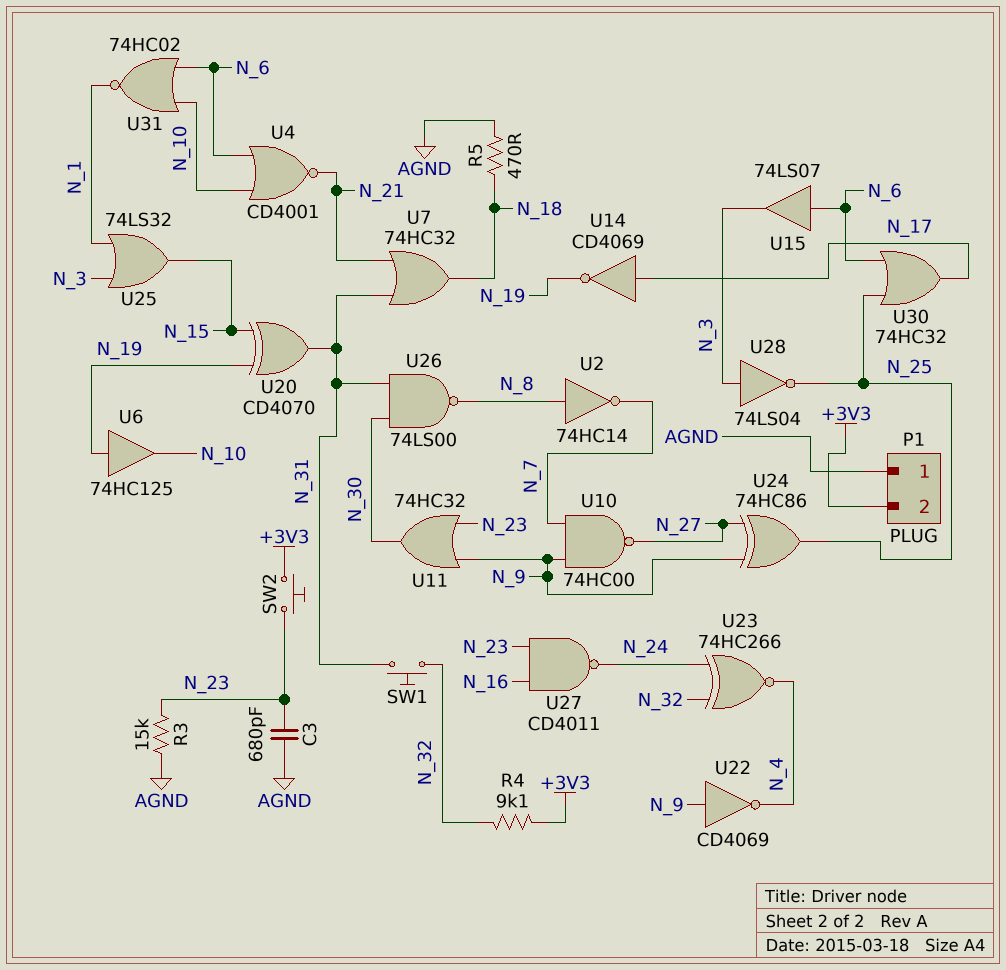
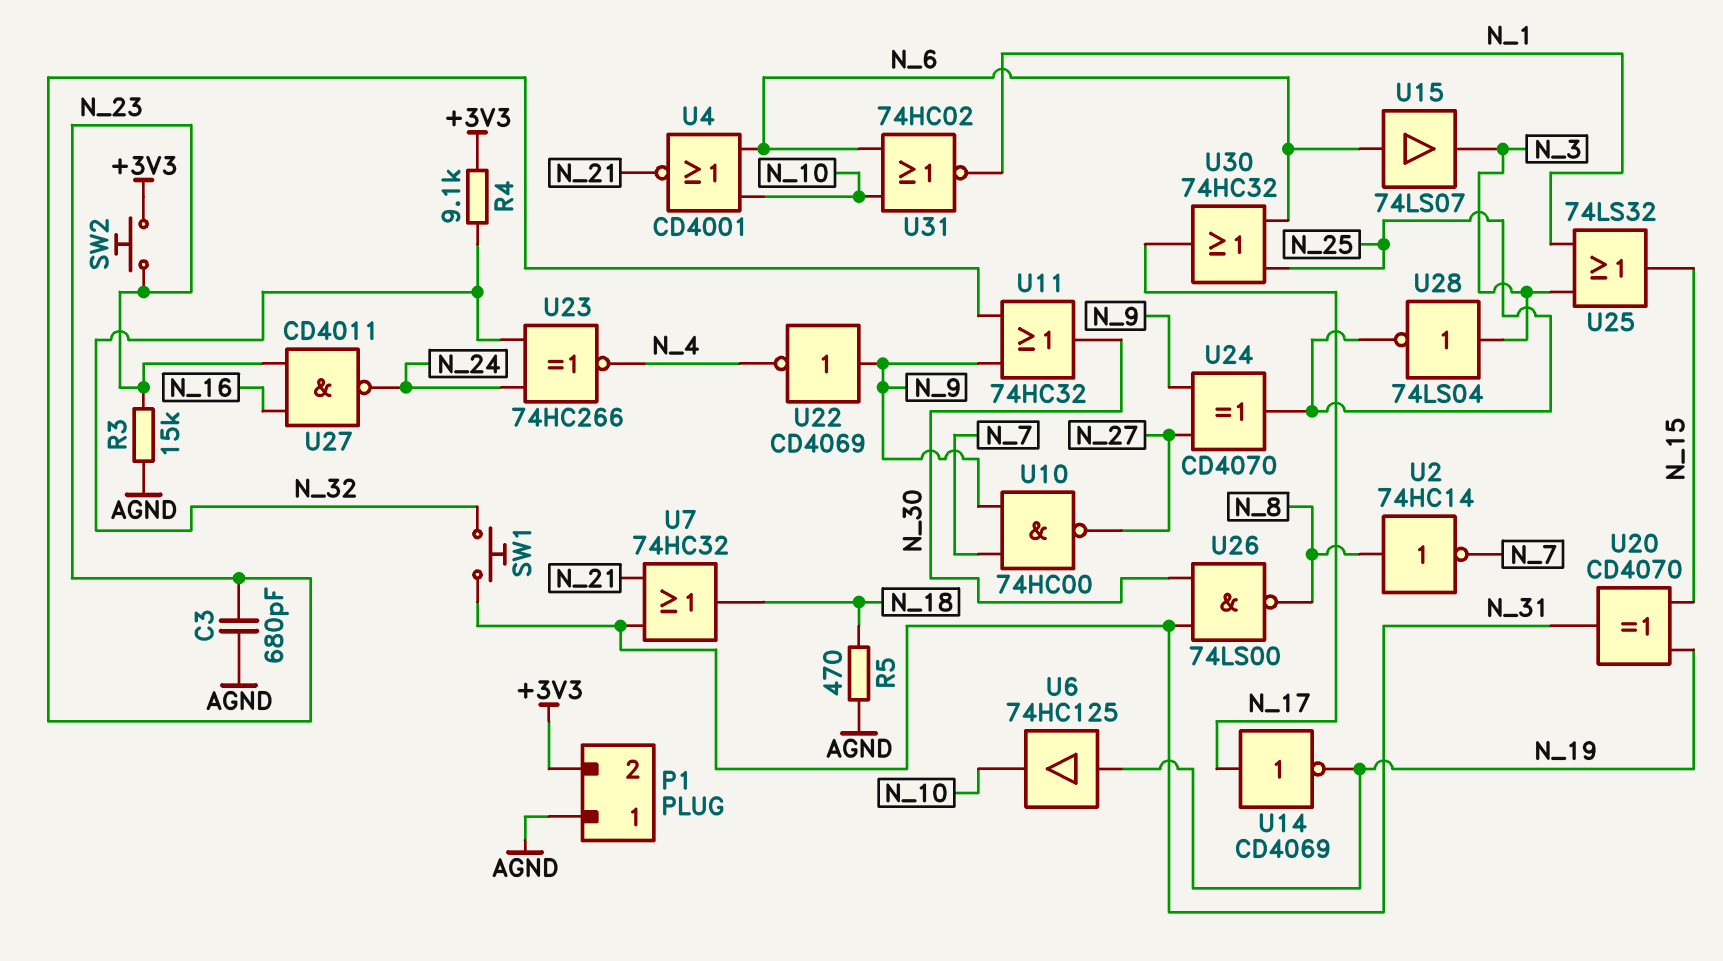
U24: XOR 74HC86 (in N_9, in N_27, out N_25) -> XOR CD4070 (in N_9, in N_27, out N_25)

